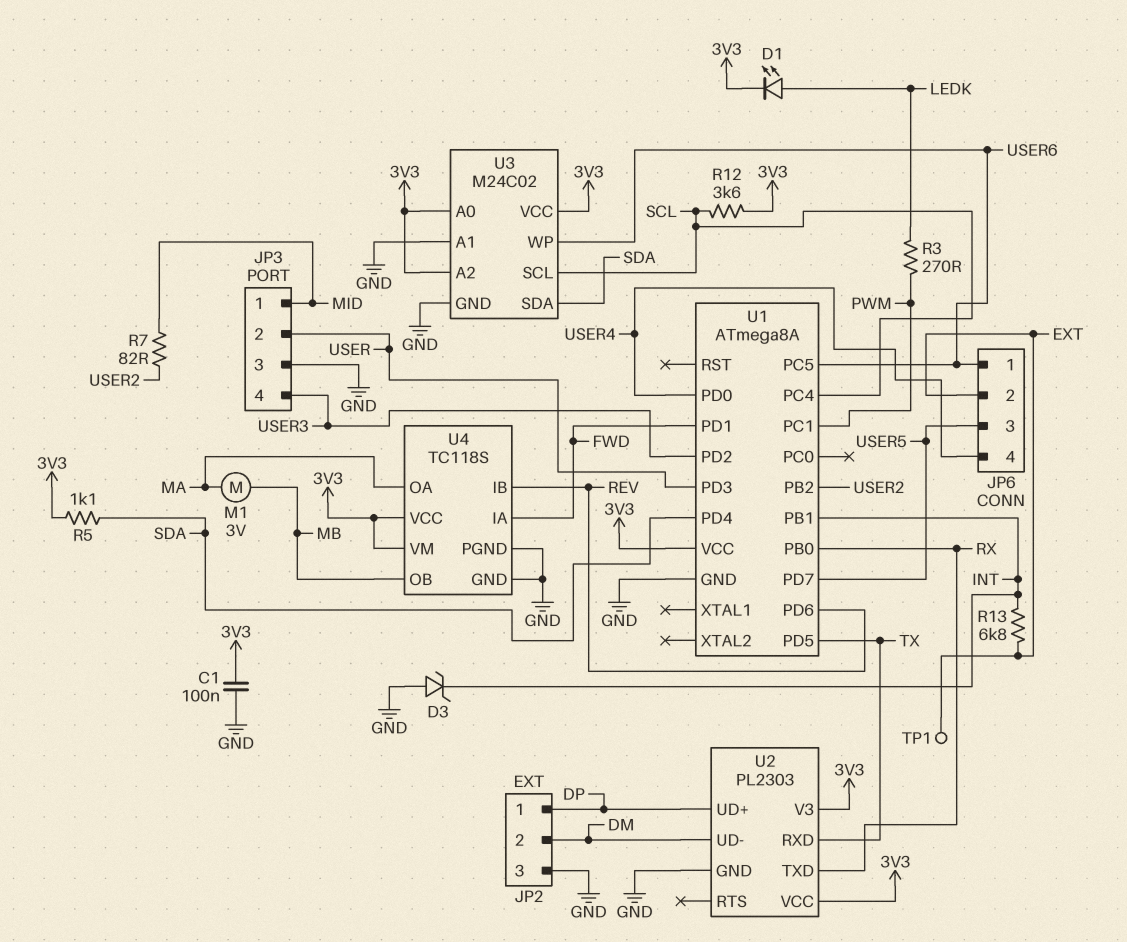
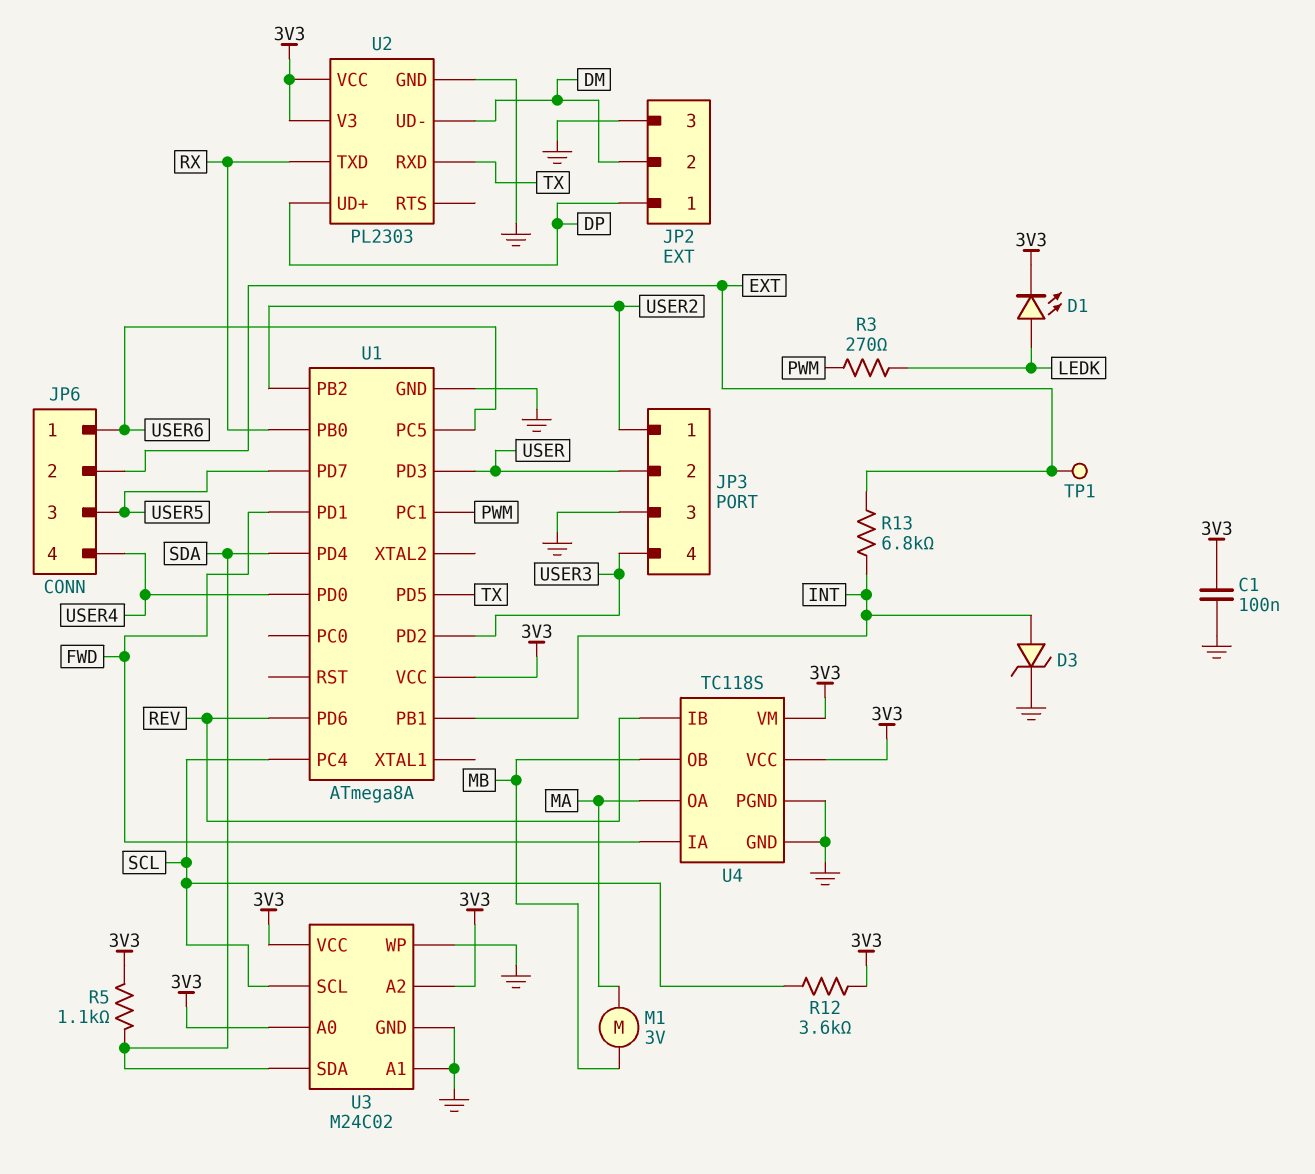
D3: zener (A GND, K INT) -> zener (A INT, K GND)
JP3 pin 1: MID -> USER2
R7: 82 (MID, USER2) -> none
U3 pin WP: USER6 -> GND

